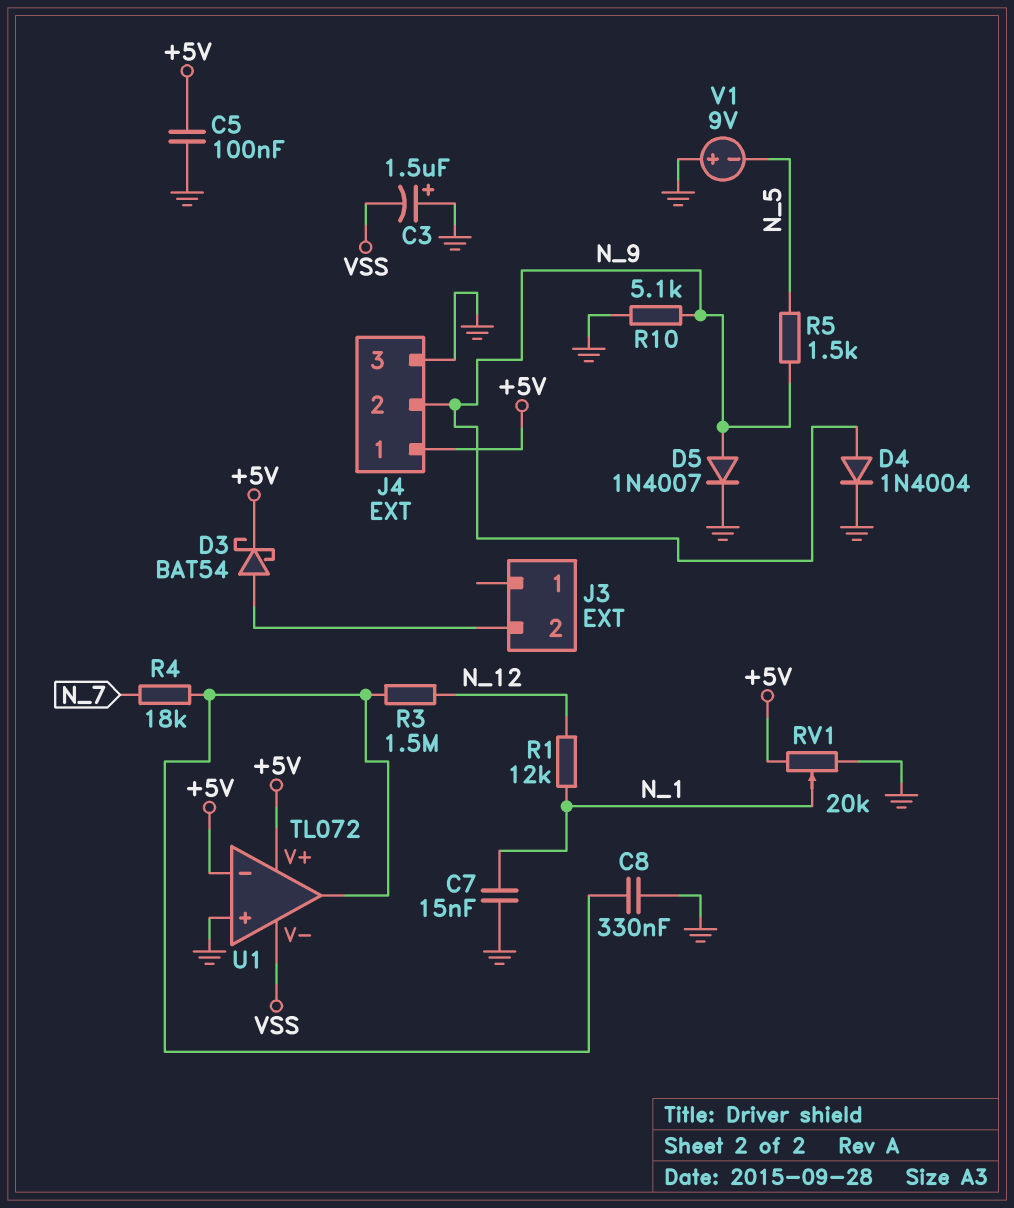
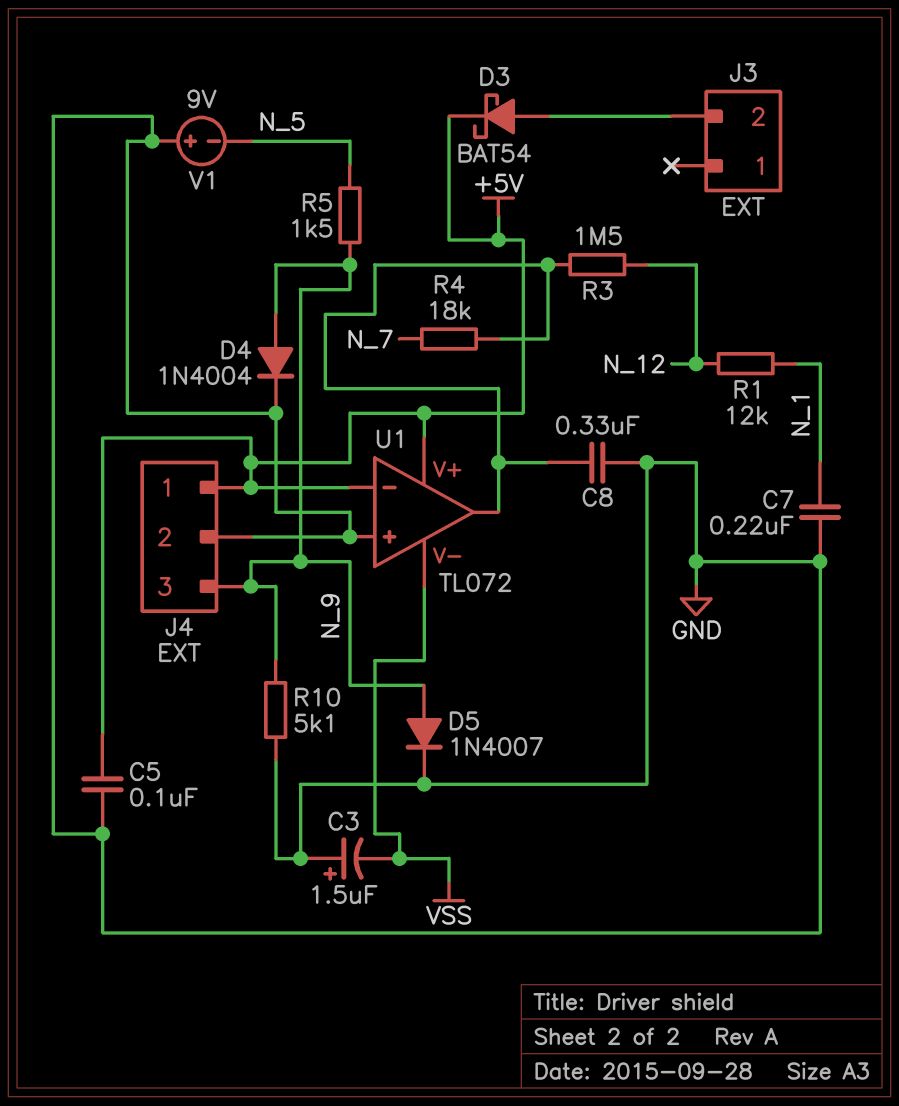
C7: 15nF (GND, N_1) -> 220nF (GND, N_1)
J4 pin 2: N_9 -> GND
J4 pin 3: GND -> N_9
RV1: 20k (+5V, GND, wiper N_1) -> none

